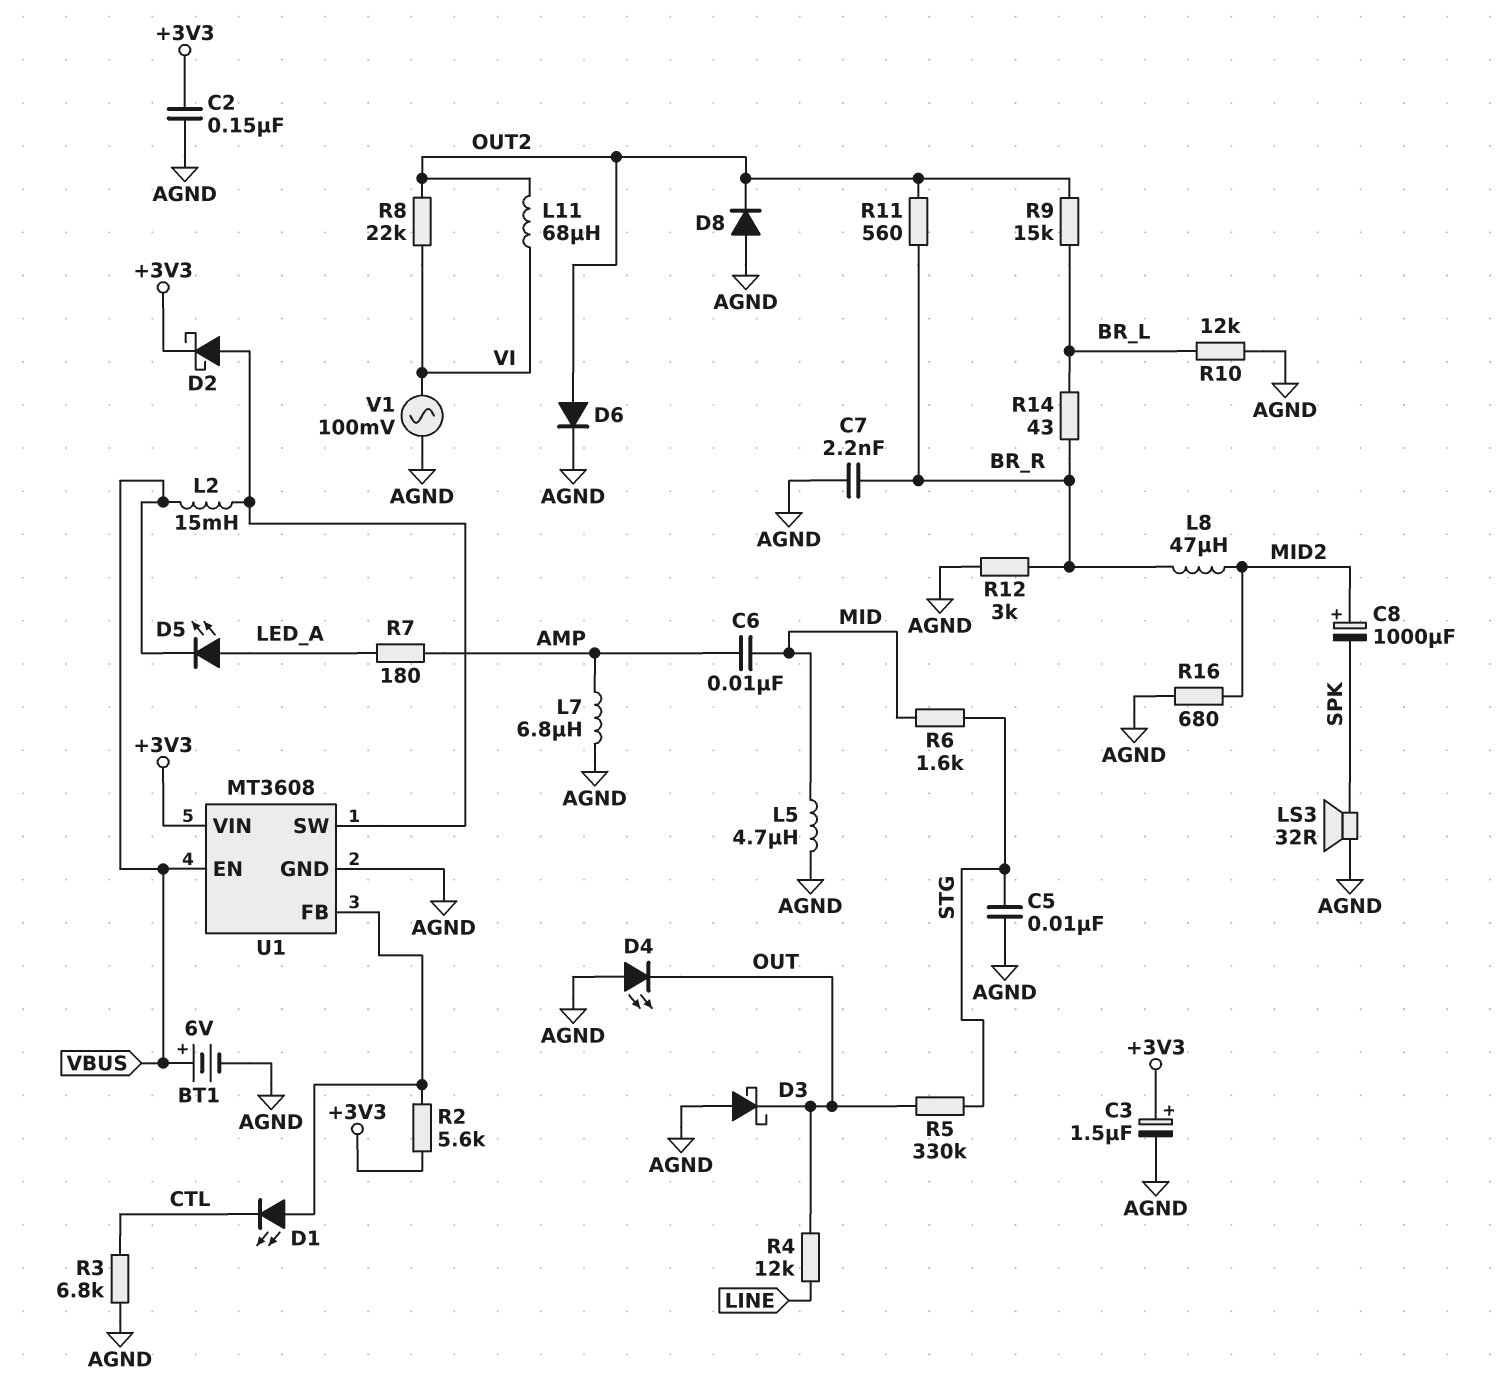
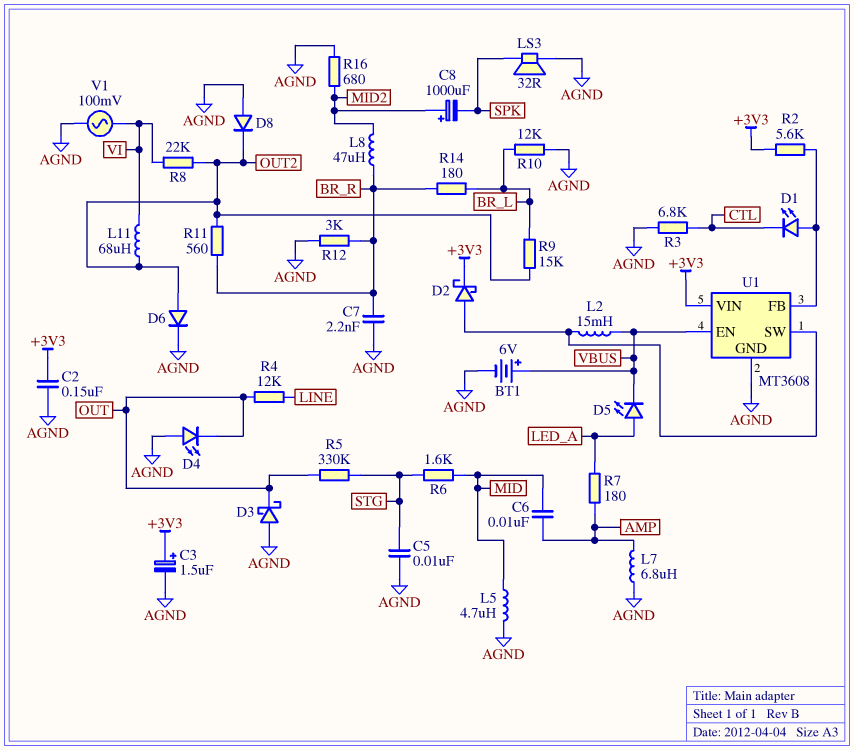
R14: 43 (BR_L, BR_R) -> 180 (BR_L, BR_R)

